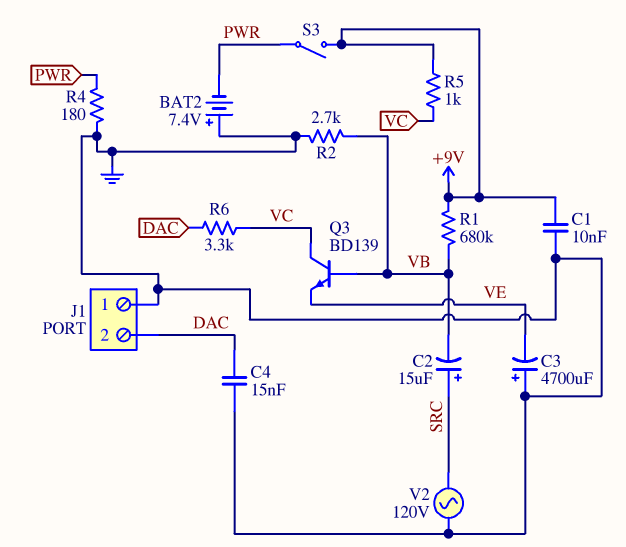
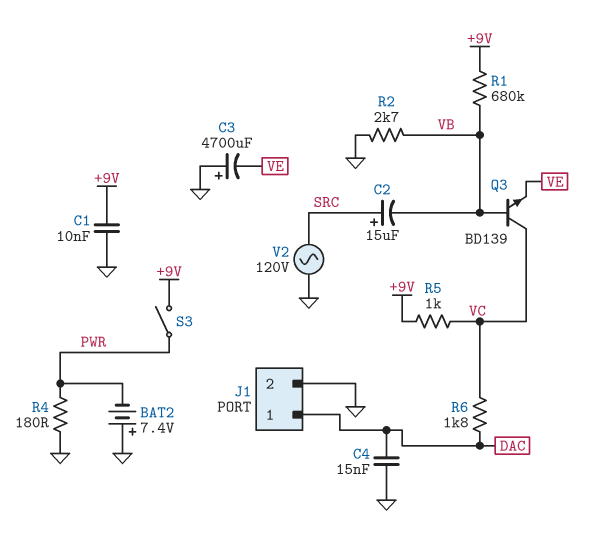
J1 pin 1: GND -> DAC
J1 pin 2: DAC -> GND
R6: 3.3k (DAC, VC) -> 1.8k (DAC, VC)

